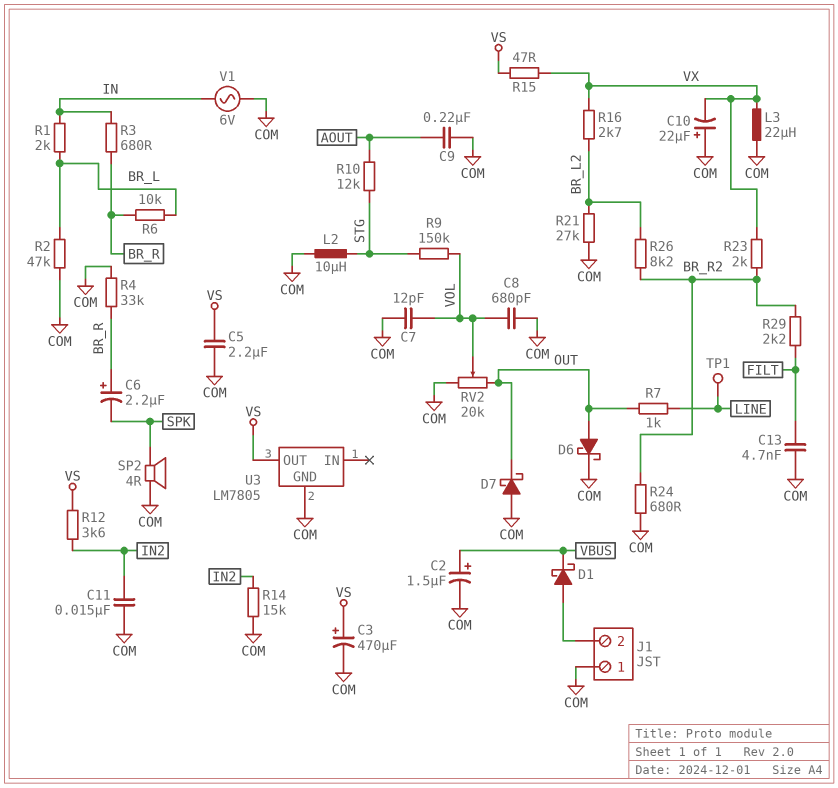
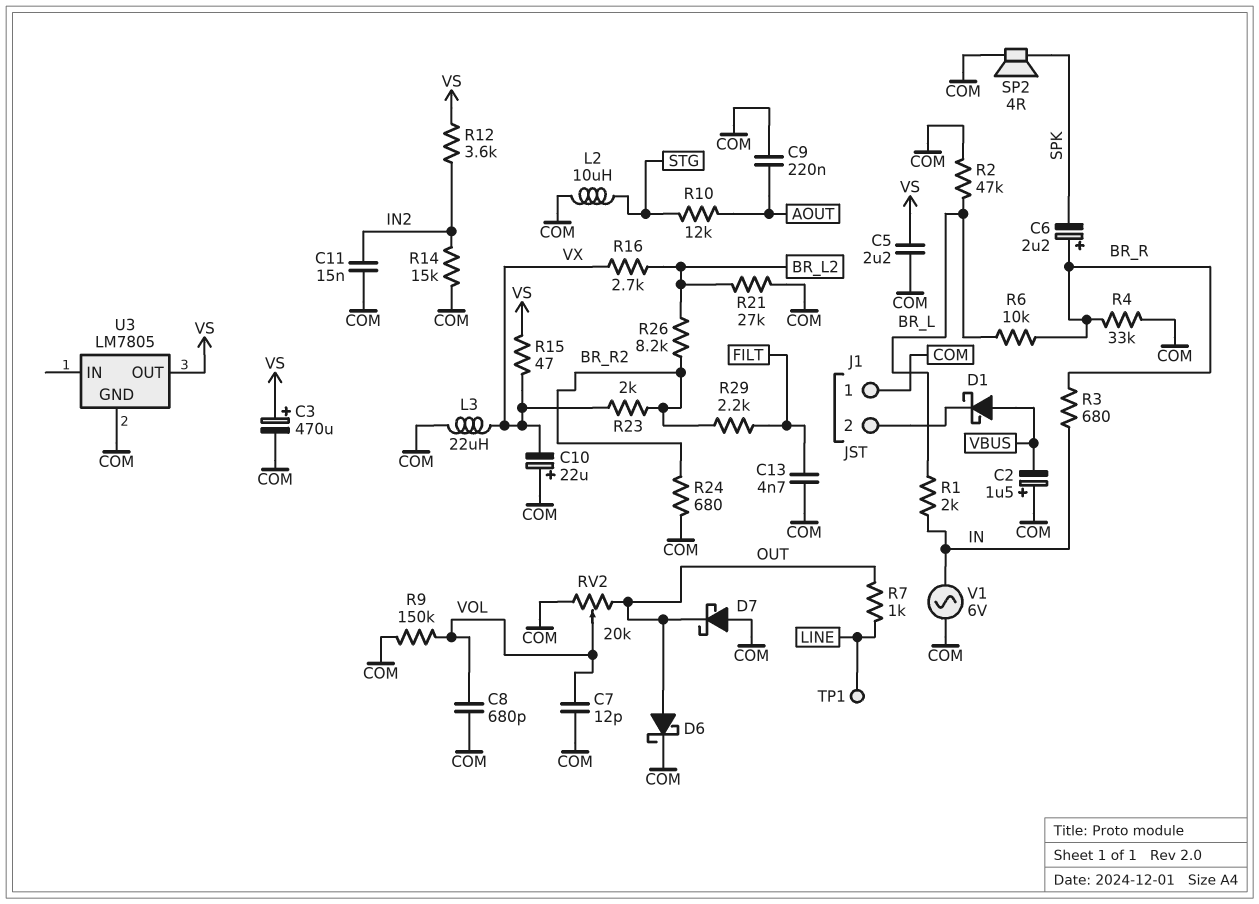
C2: 1.5uF (plus VBUS, minus COM) -> 1.5uF (plus COM, minus VBUS)
D1: schottky (A J1/2, K VBUS) -> schottky (A VBUS, K J1/2)
R9: 150k (STG, VOL) -> 150k (COM, VOL)

